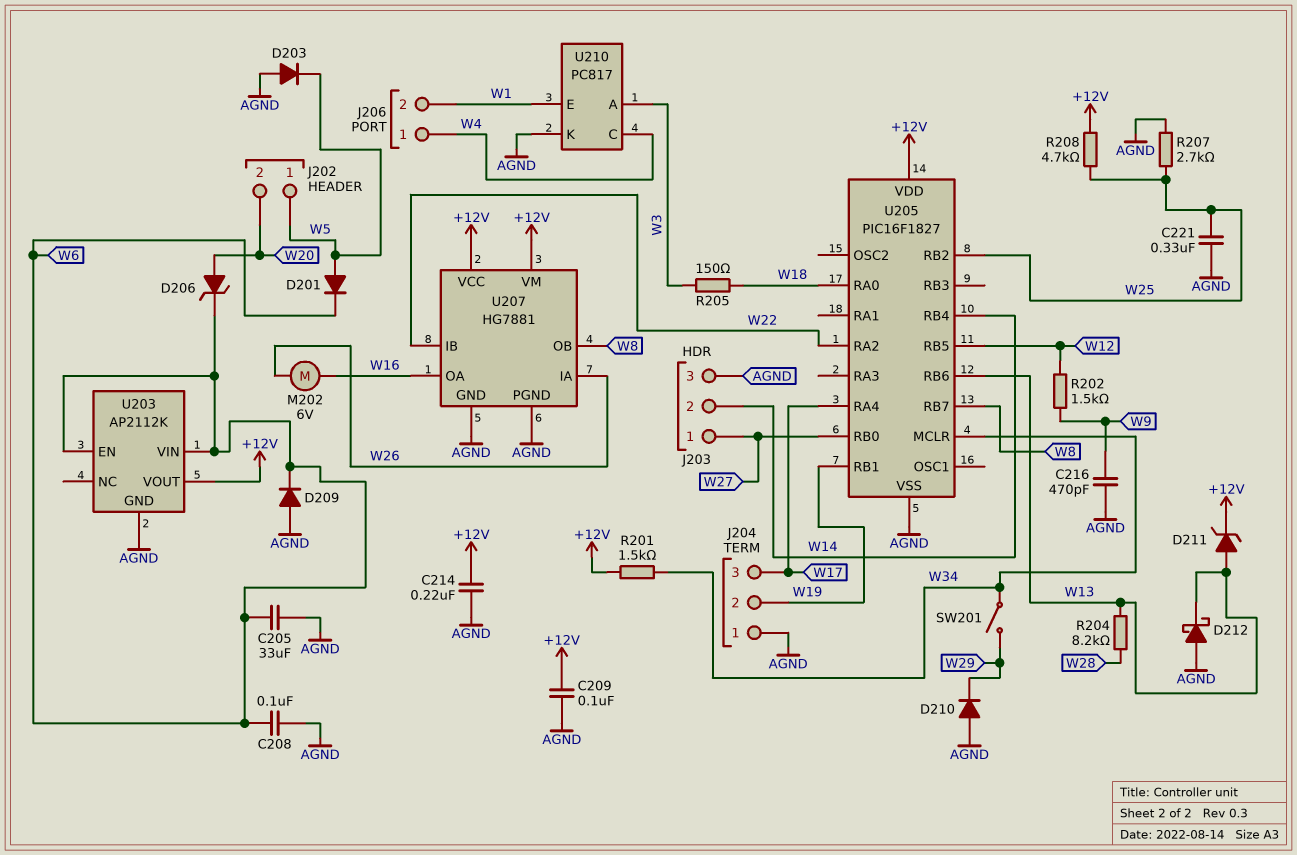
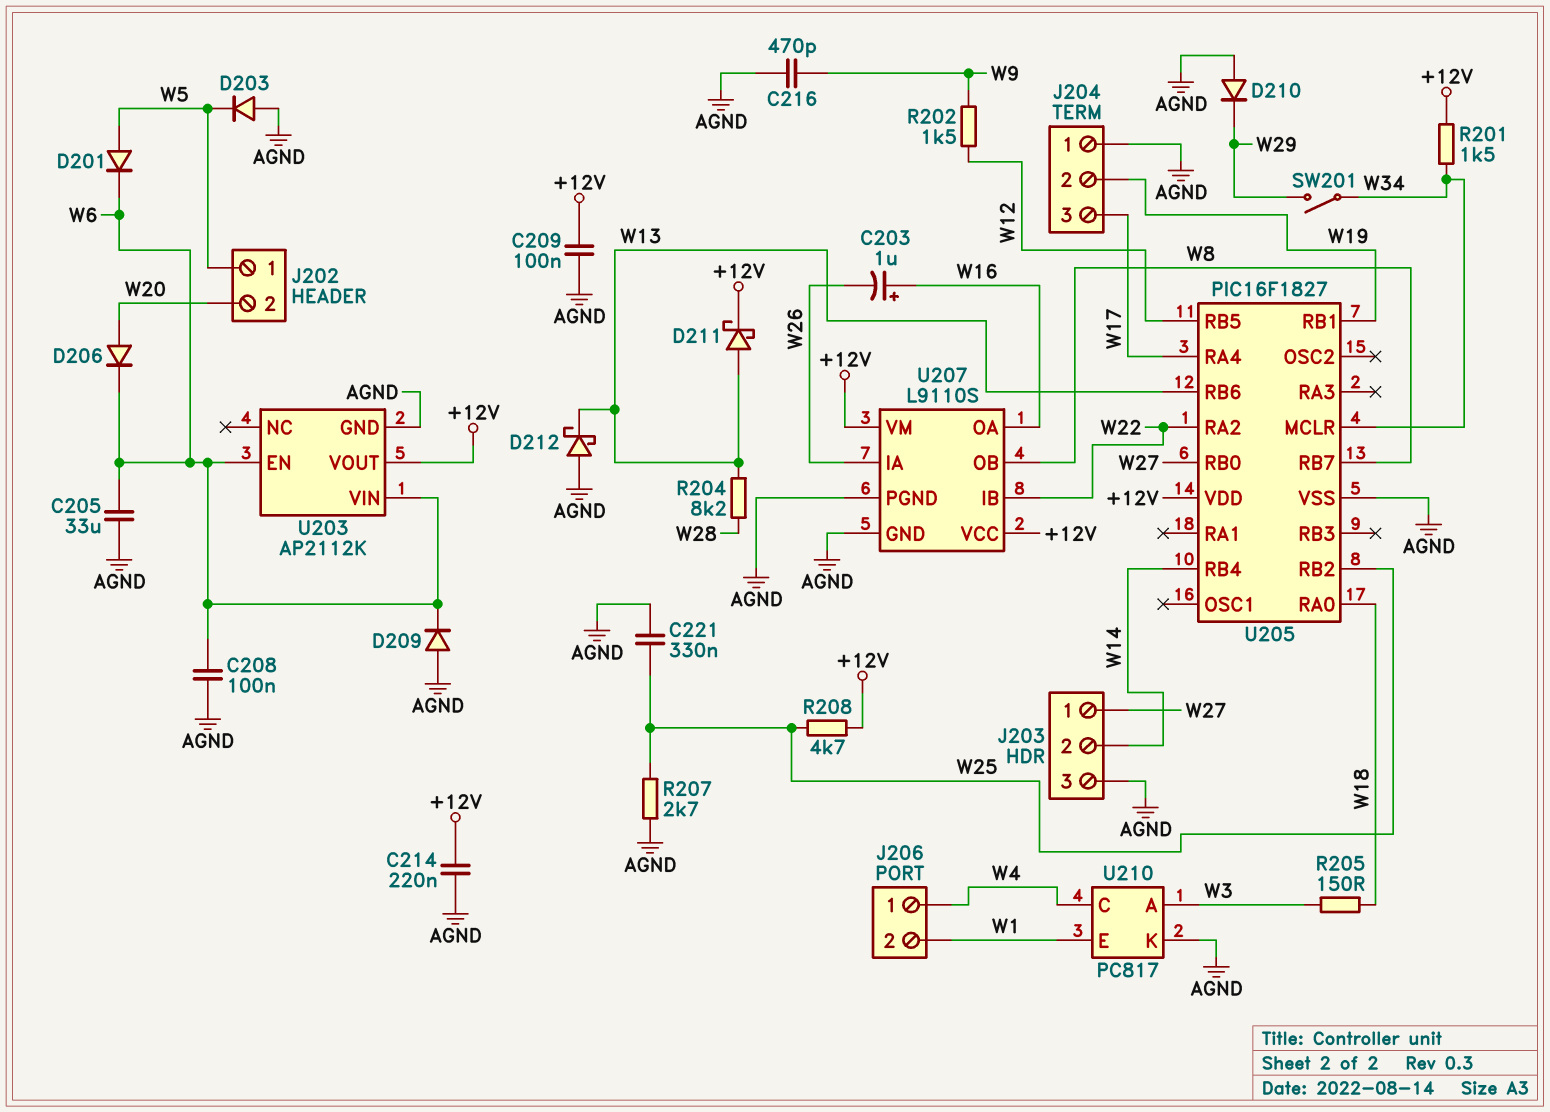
C203: none -> 1uF (plus W16, minus W26)
D206: zener (A W20, K W6) -> diode (A W20, K W6)
D211: zener (A W13, K +12V) -> schottky (A W13, K +12V)
M202: motor 6V (W16, W26) -> none
U207: HG7881 -> L9110S

